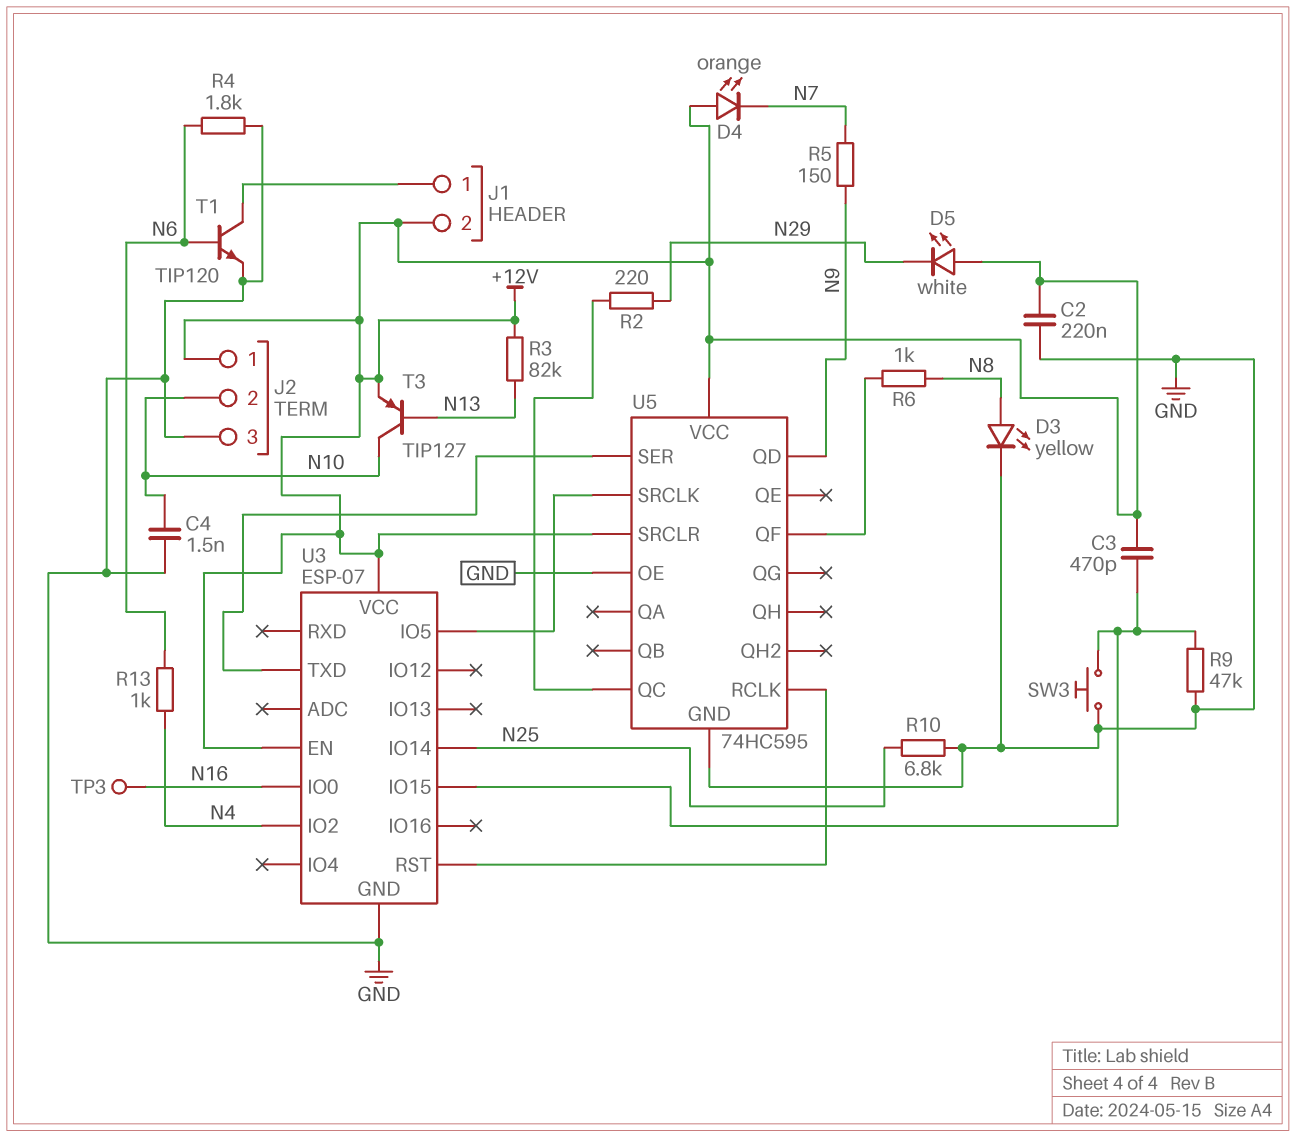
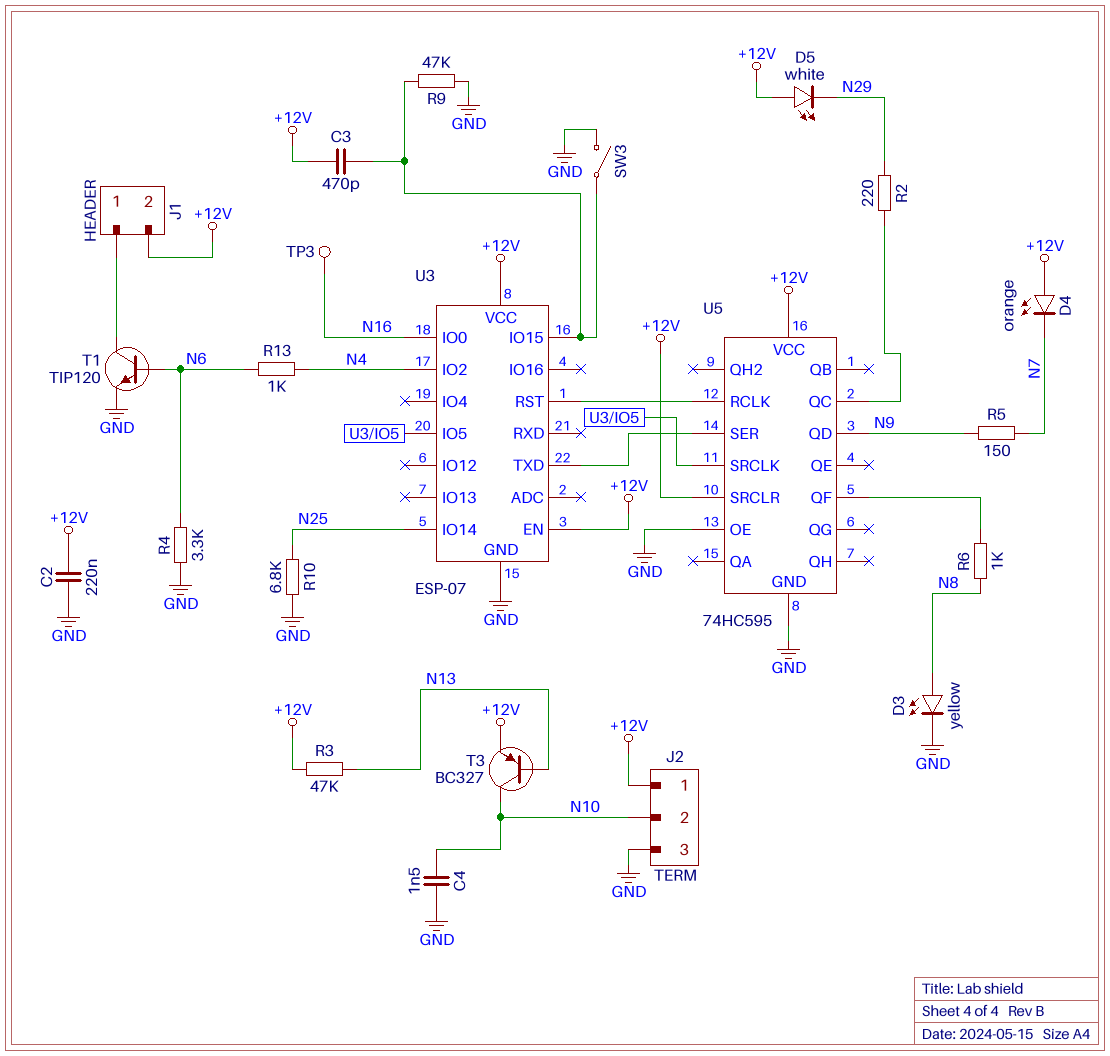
R3: 82k (+12V, N13) -> 47k (+12V, N13)
R4: 1.8k (GND, N6) -> 3.3k (GND, N6)
SW3: button (GND, U3/IO15) -> switch (GND, U3/IO15)
T3: PNP TIP127 (B N13, C N10, E +12V) -> PNP BC327 (B N13, C N10, E +12V)

